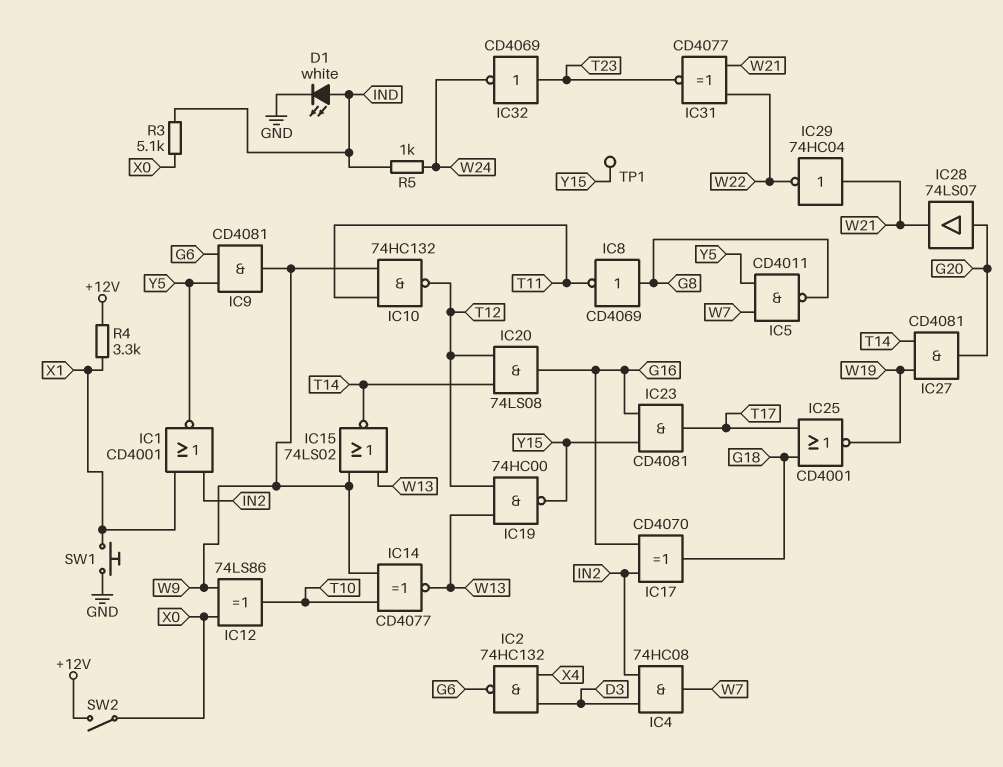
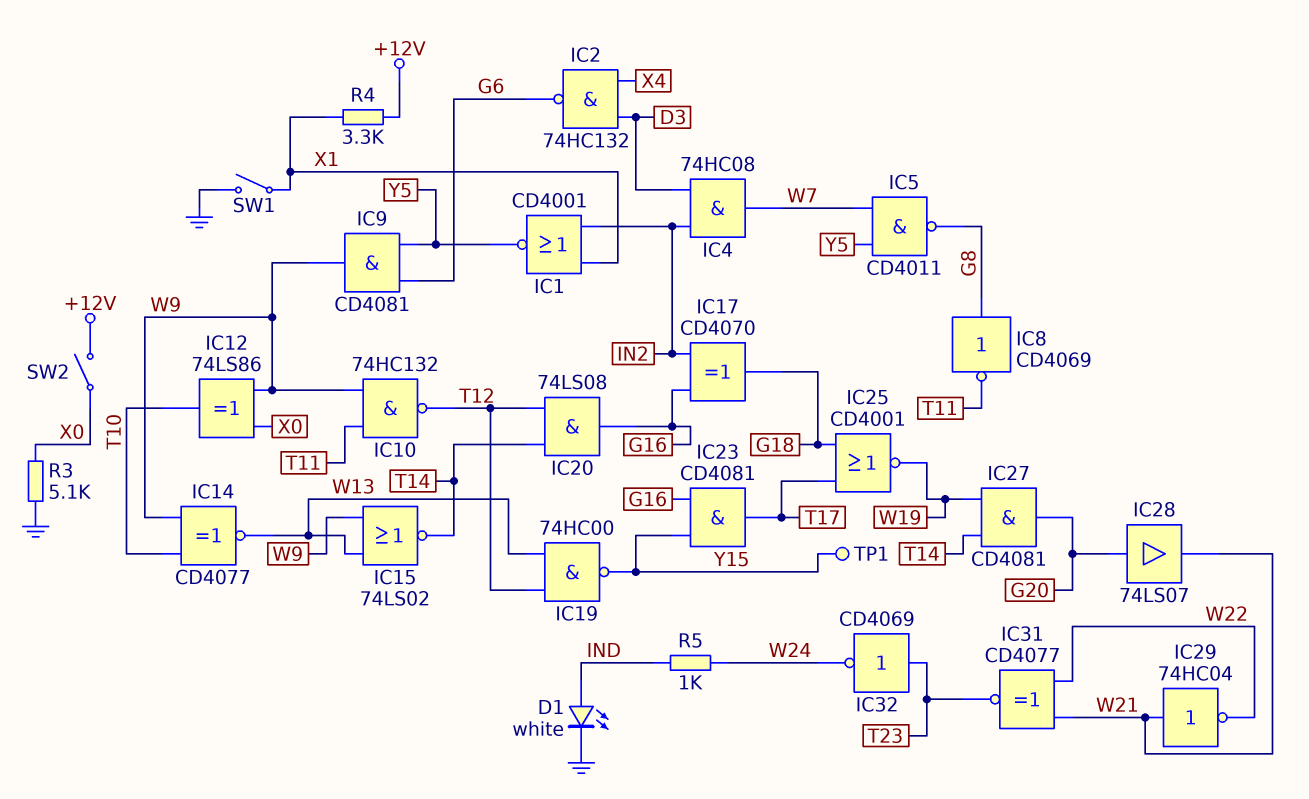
R3: 5.1k (IND, X0) -> 5.1k (GND, X0)
SW1: button (GND, X1) -> switch (GND, X1)

